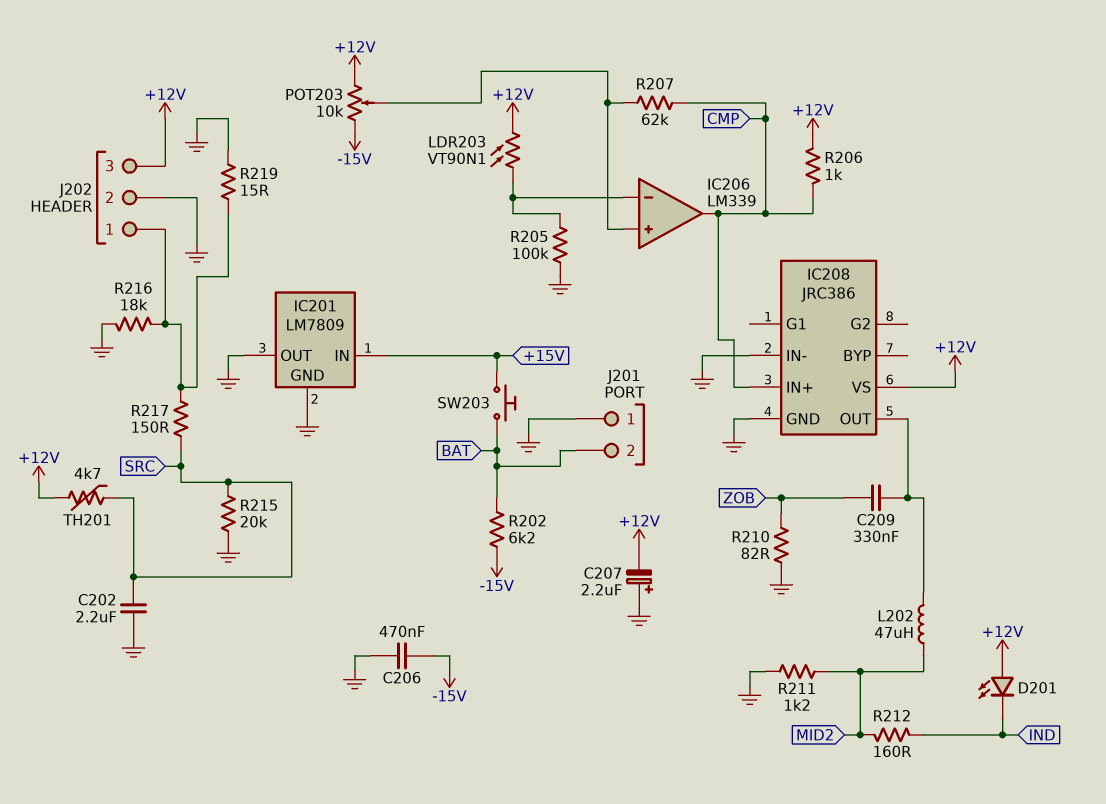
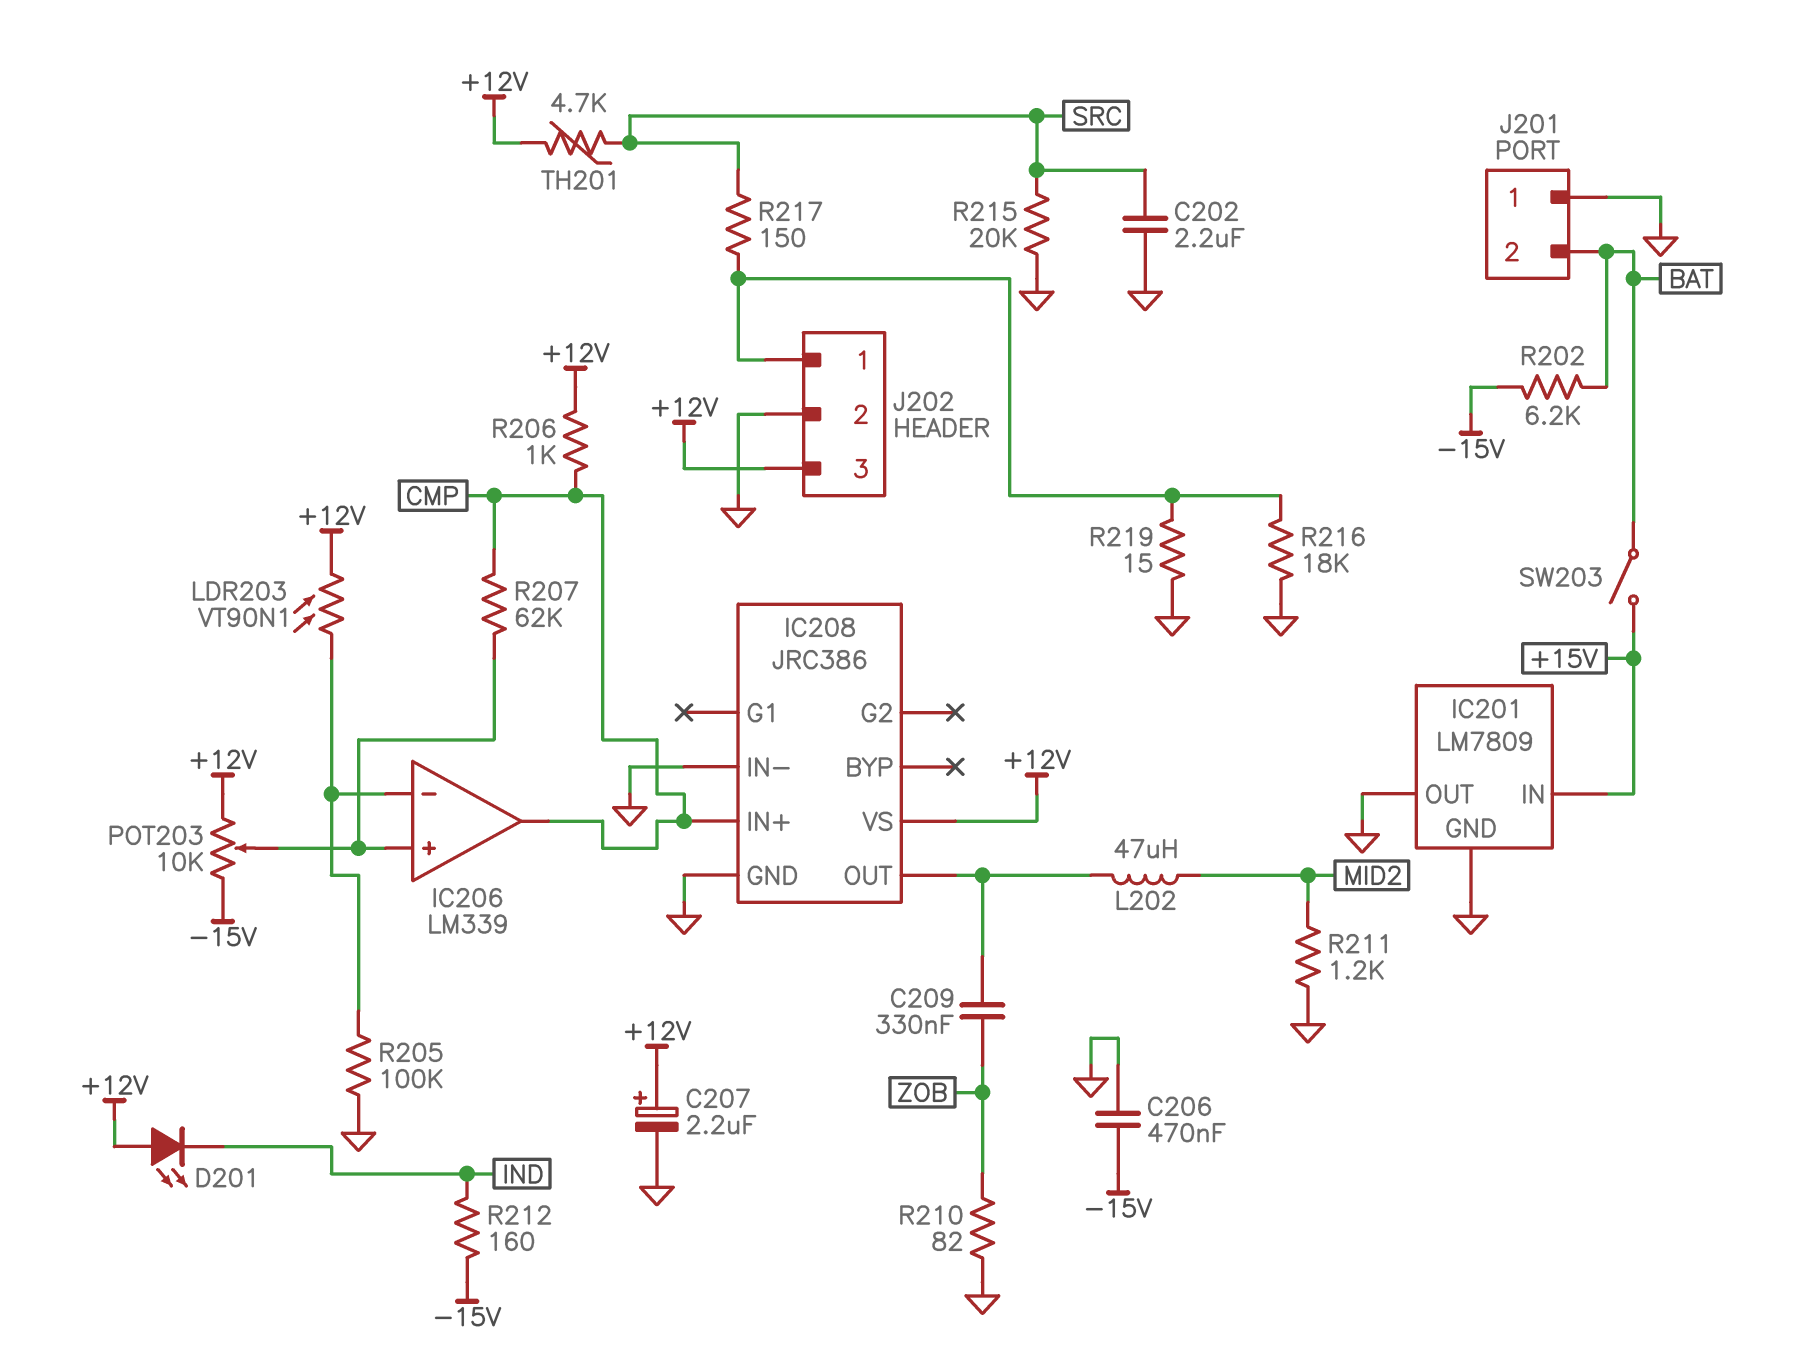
C207: 2.2uF (plus GND, minus +12V) -> 2.2uF (plus +12V, minus GND)
R212: 160 (IND, MID2) -> 160 (-15V, IND)
SW203: button (+15V, BAT) -> switch (+15V, BAT)

